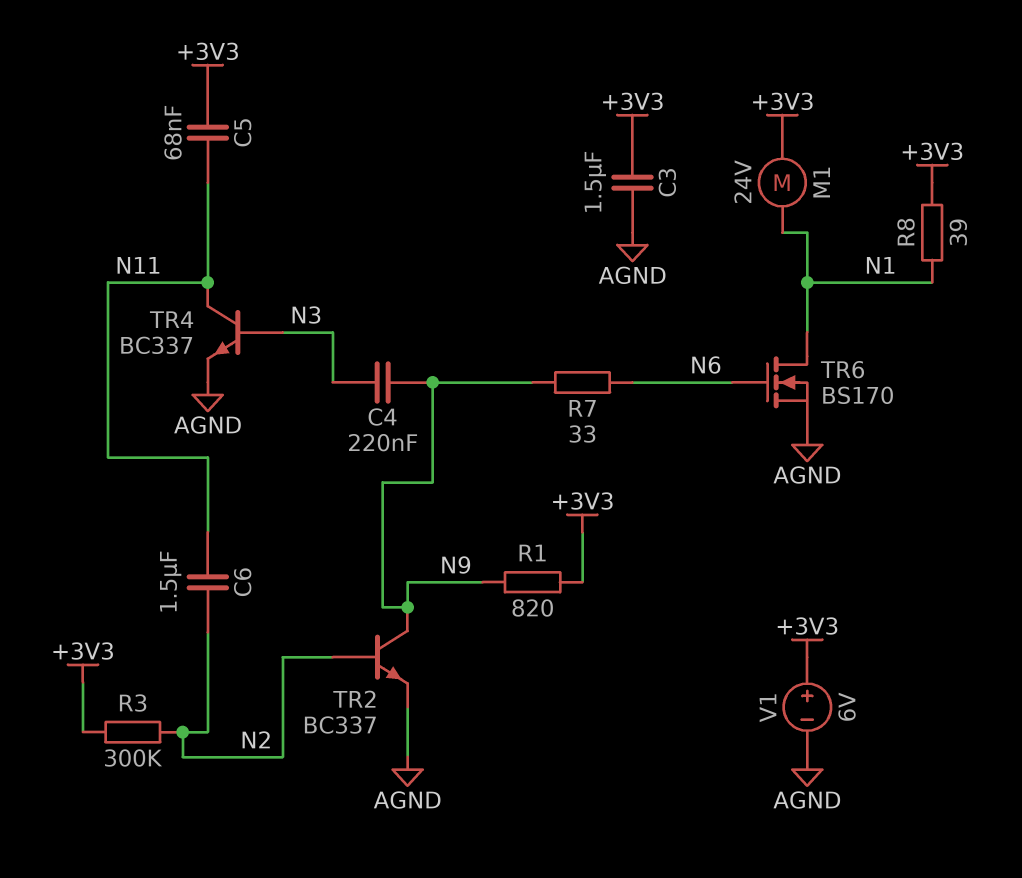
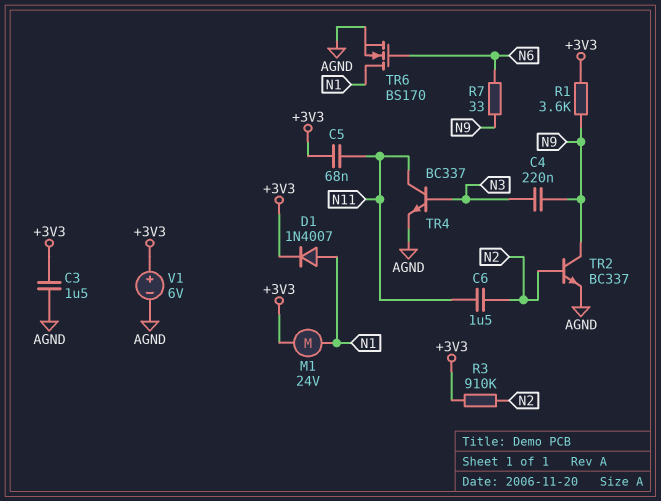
D1: none -> diode 1N4007 (A N1, K +3V3)
R1: 820 (+3V3, N9) -> 3.6k (+3V3, N9)
R3: 300k (+3V3, N2) -> 910k (+3V3, N2)
R8: 39 (+3V3, N1) -> none

